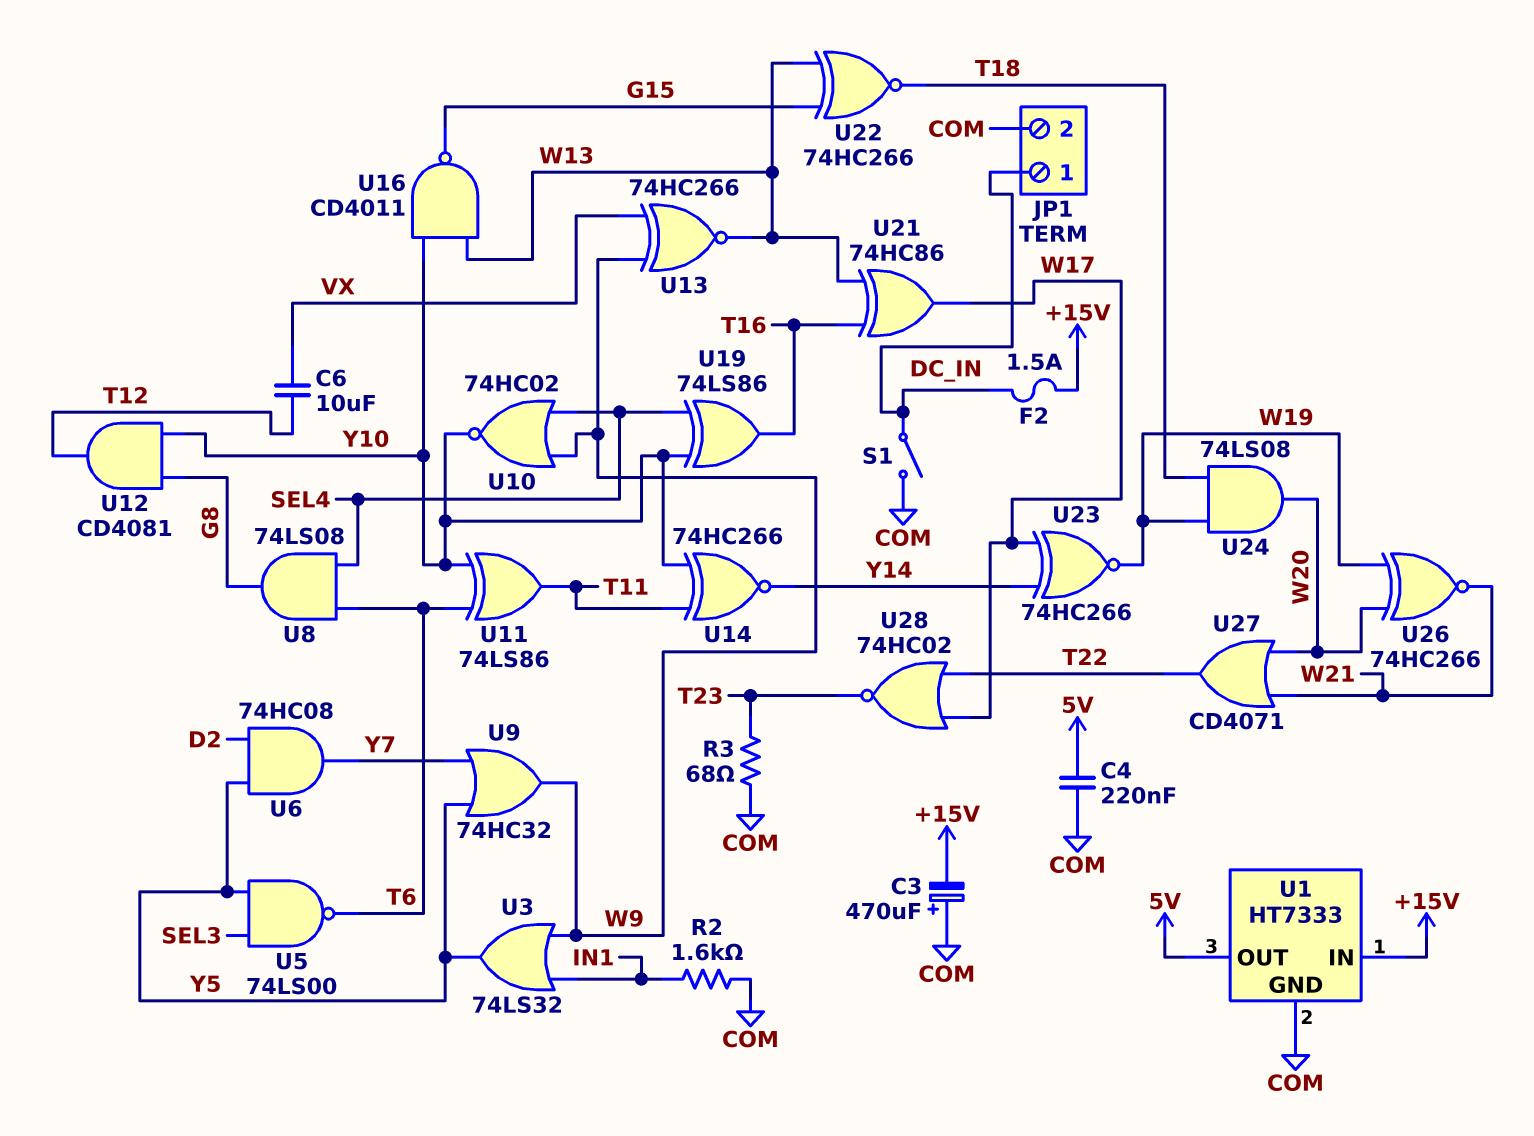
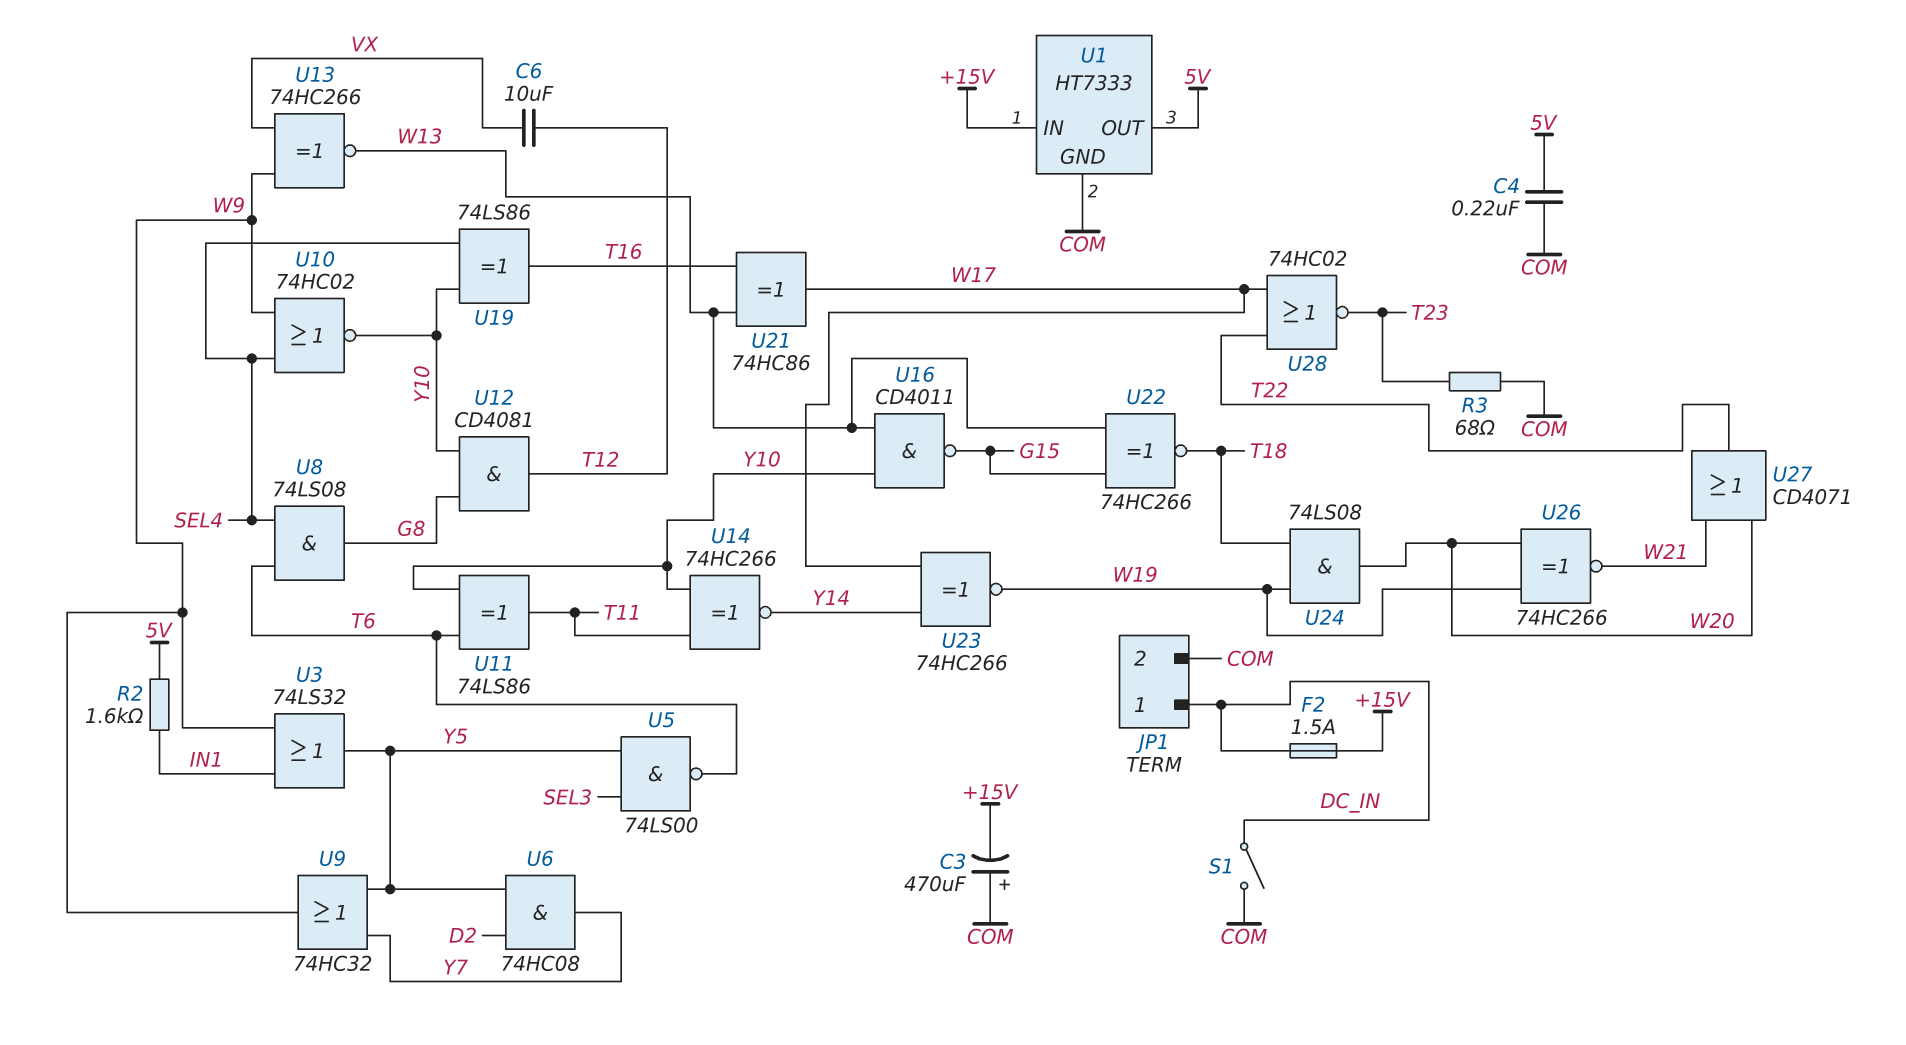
R2: 1.6k (COM, IN1) -> 1.6k (5V, IN1)

